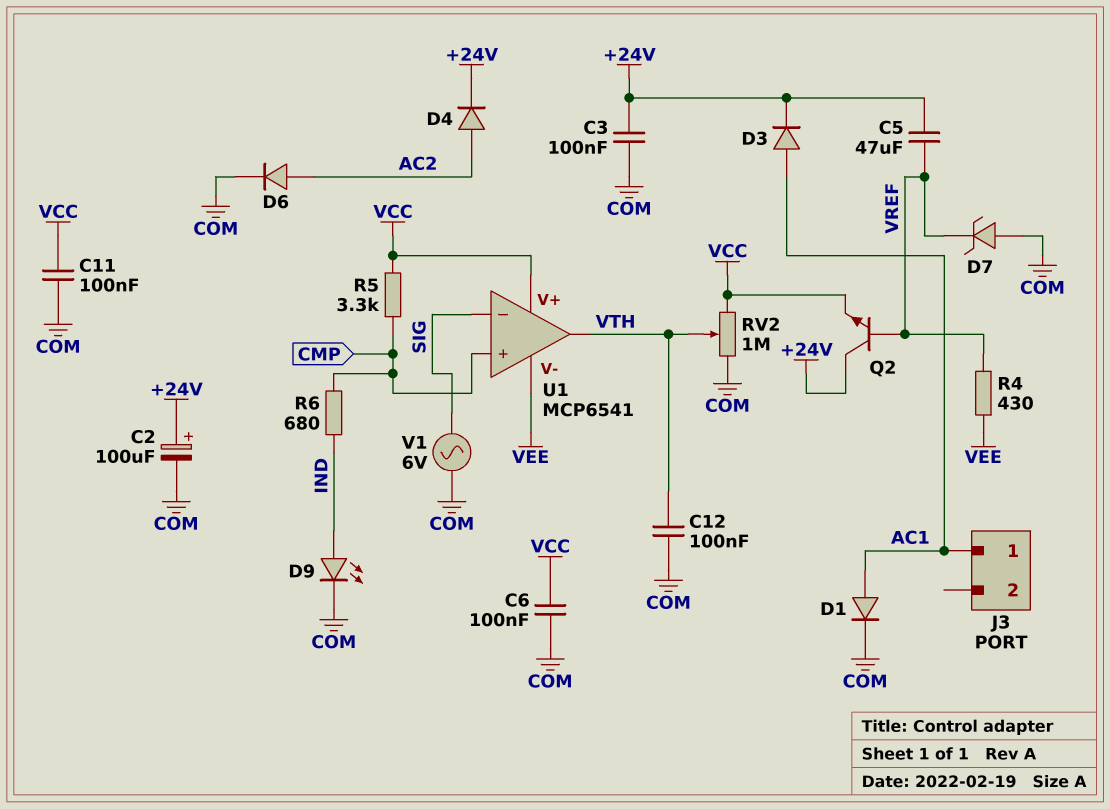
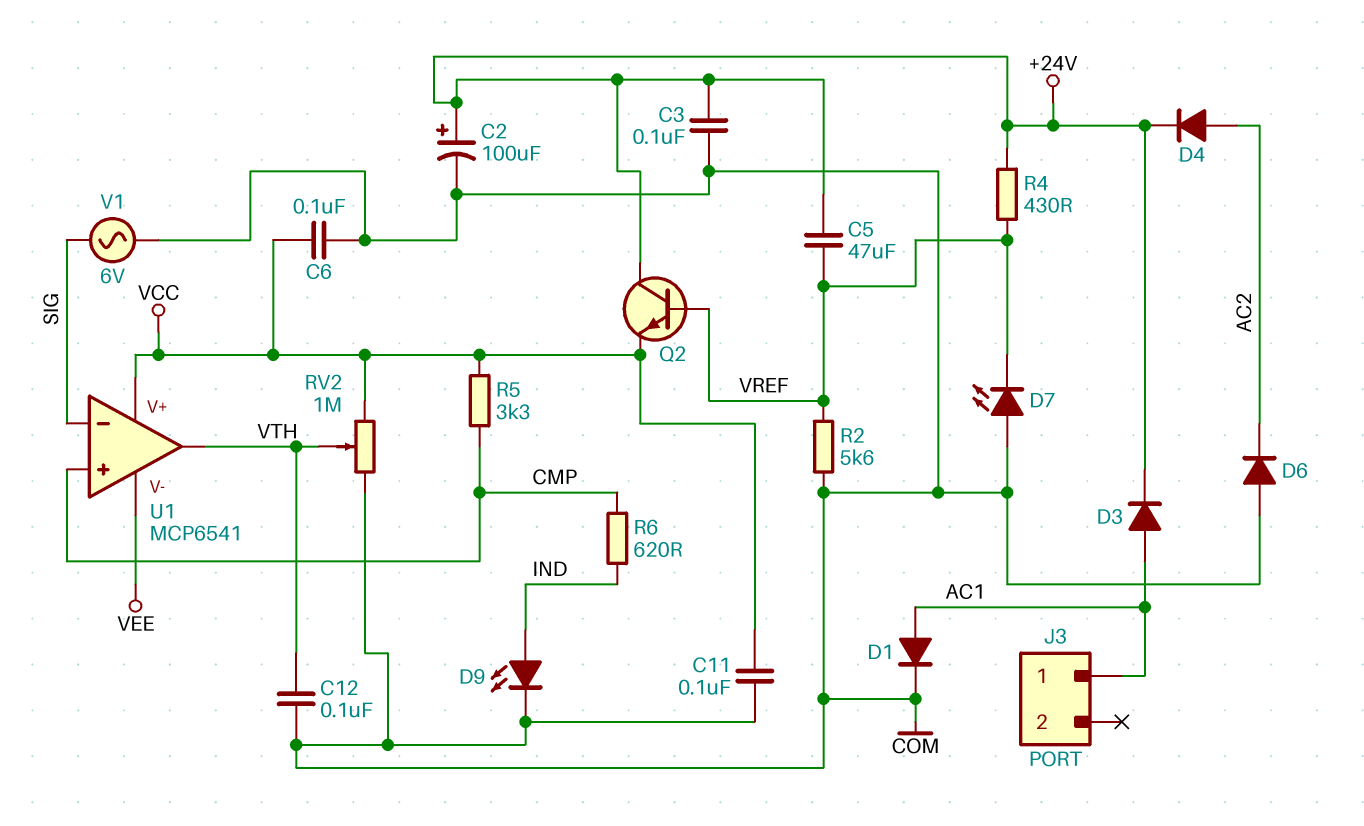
D6: diode (A AC2, K COM) -> diode (A COM, K AC2)
D7: zener (A COM, K VREF) -> LED (A COM, K VREF)
R2: none -> 5.6k (COM, VREF)
R4: 430 (VEE, VREF) -> 430 (+24V, VREF)
R6: 680 (CMP, IND) -> 620 (CMP, IND)

